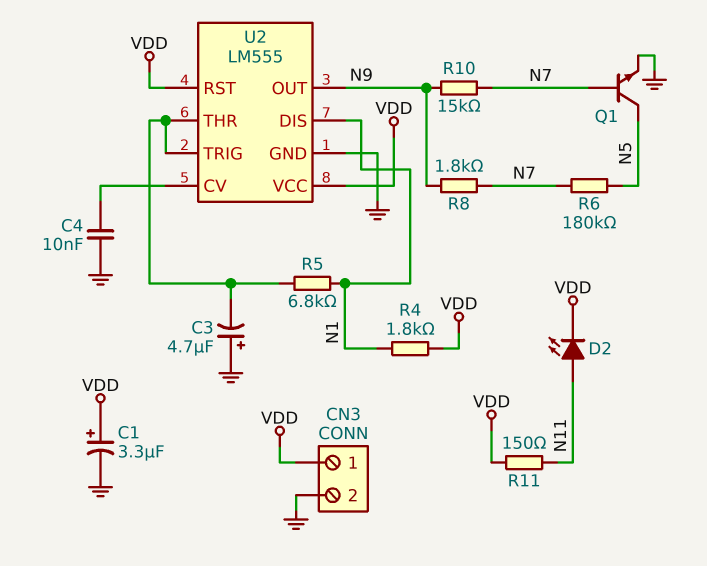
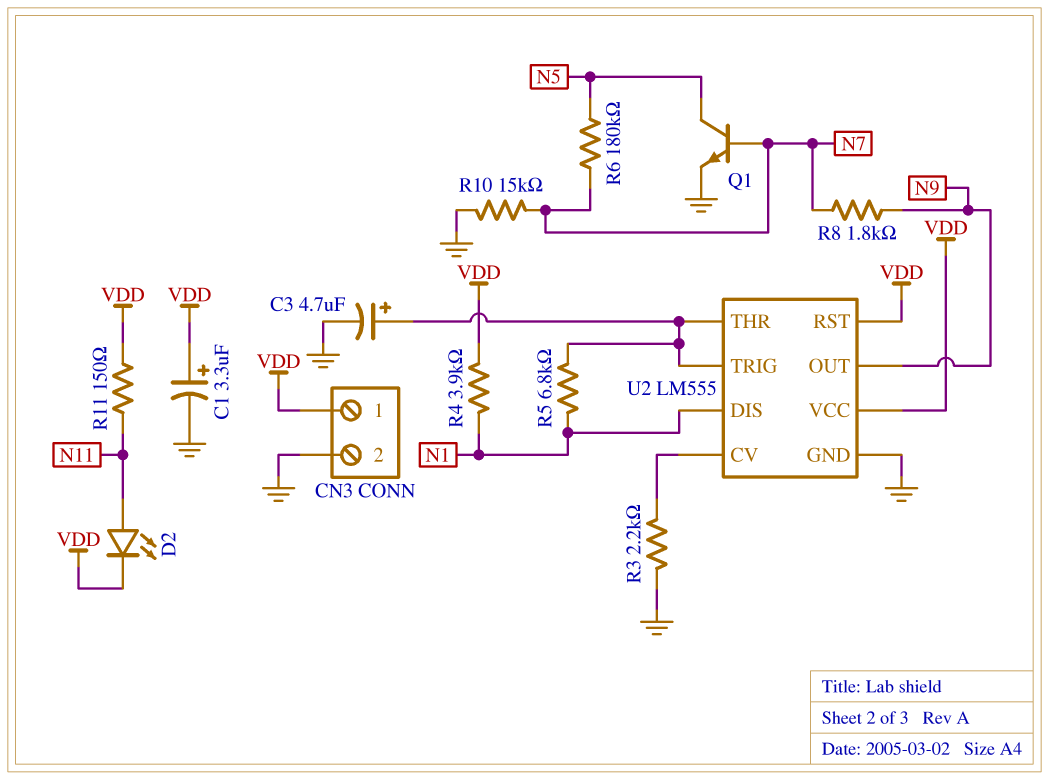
C3: 4.7uF (plus GND, minus U2/THR) -> 4.7uF (plus U2/THR, minus GND)
C4: 10nF (GND, U2/CV) -> none
R3: none -> 2.2k (GND, U2/CV)
R4: 1.8k (N1, VDD) -> 3.9k (N1, VDD)
R10: 15k (N7, N9) -> 15k (GND, N7)

